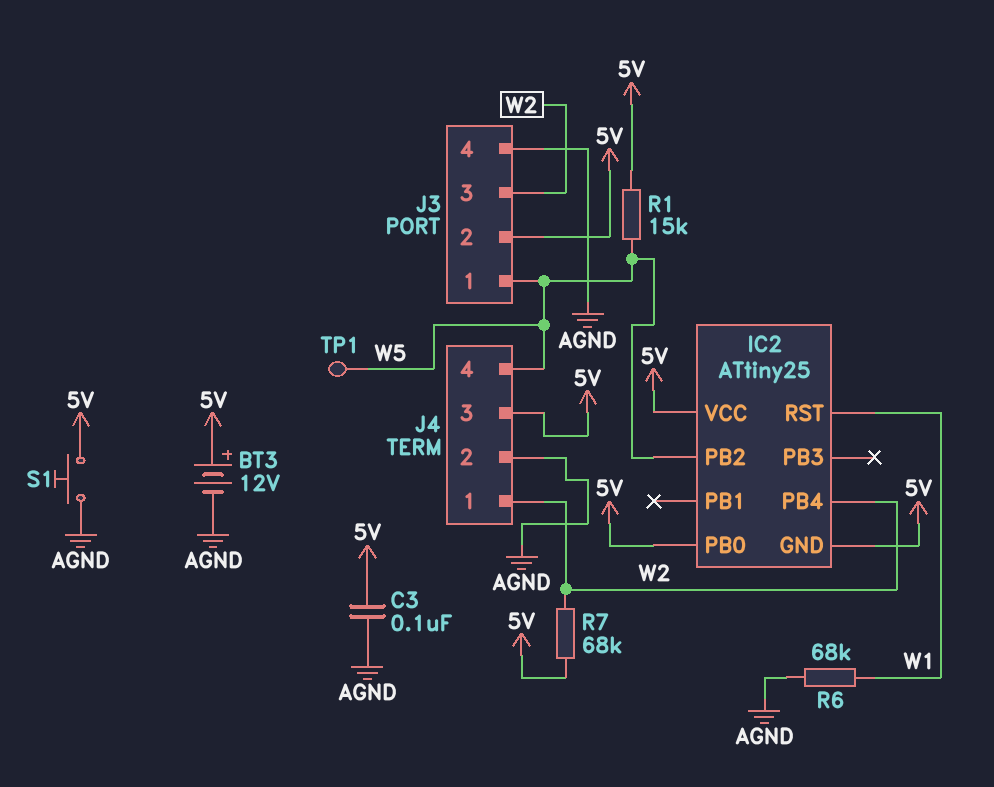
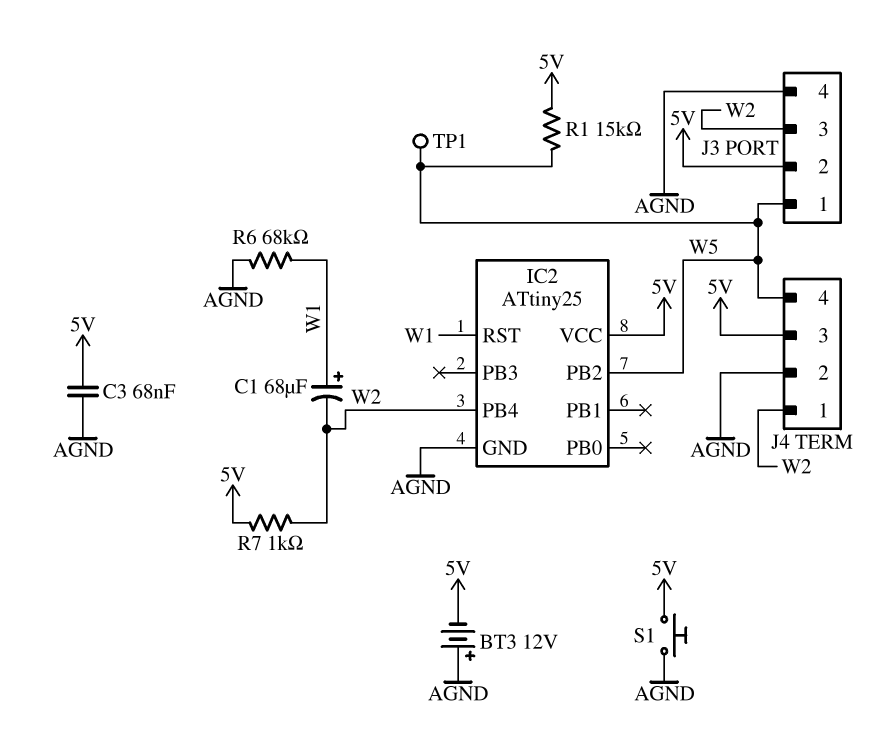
BT3: 12V (plus 5V, minus AGND) -> 12V (plus AGND, minus 5V)
C1: none -> 68uF (plus W1, minus W2)
C3: 100nF (5V, AGND) -> 68nF (5V, AGND)
IC2 pin GND: 5V -> AGND
IC2 pin PB0: 5V -> none
R7: 68k (5V, W2) -> 1k (5V, W2)

